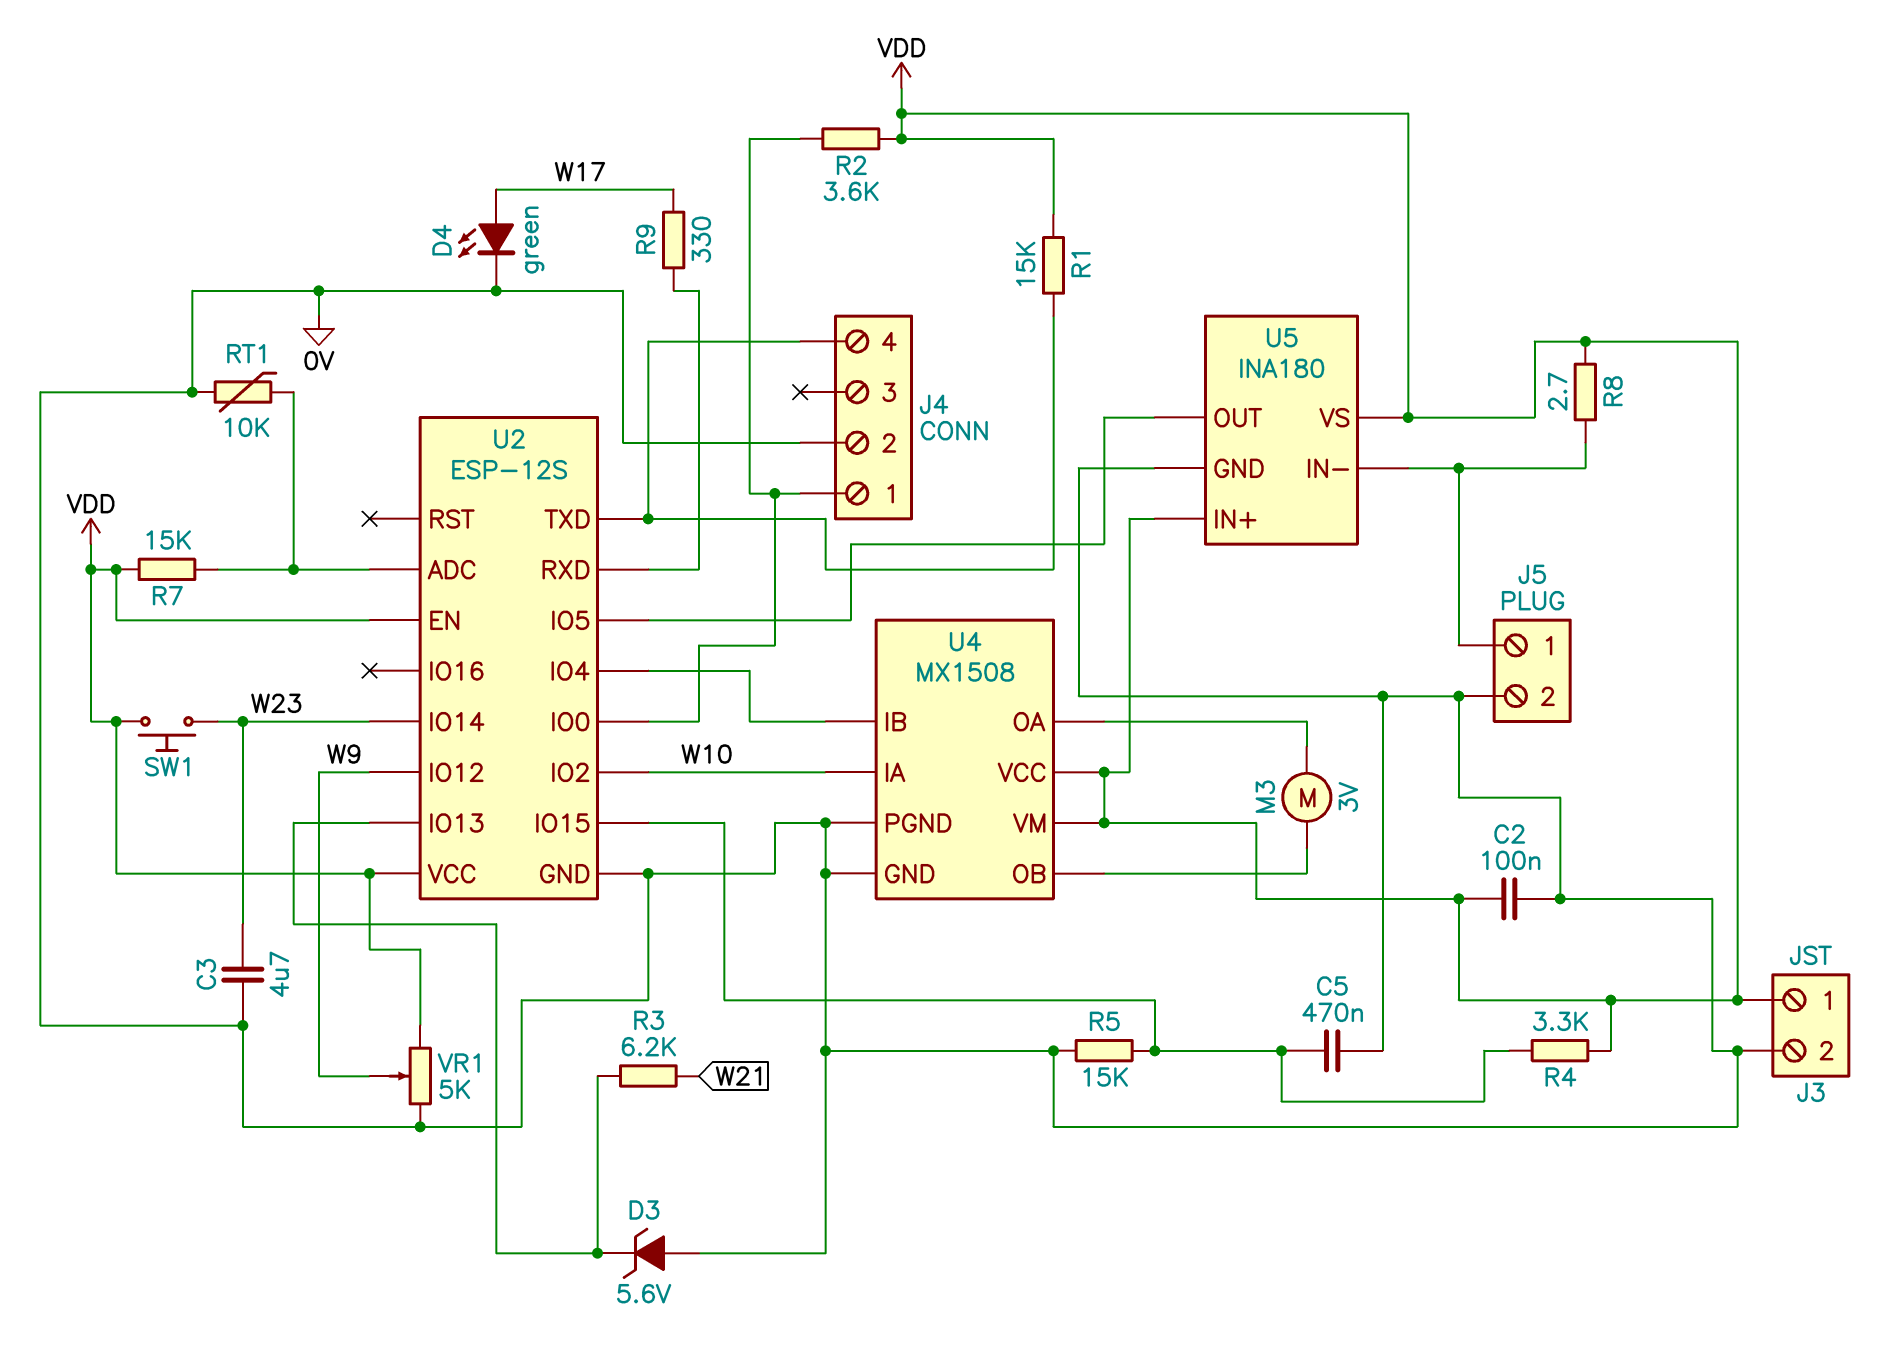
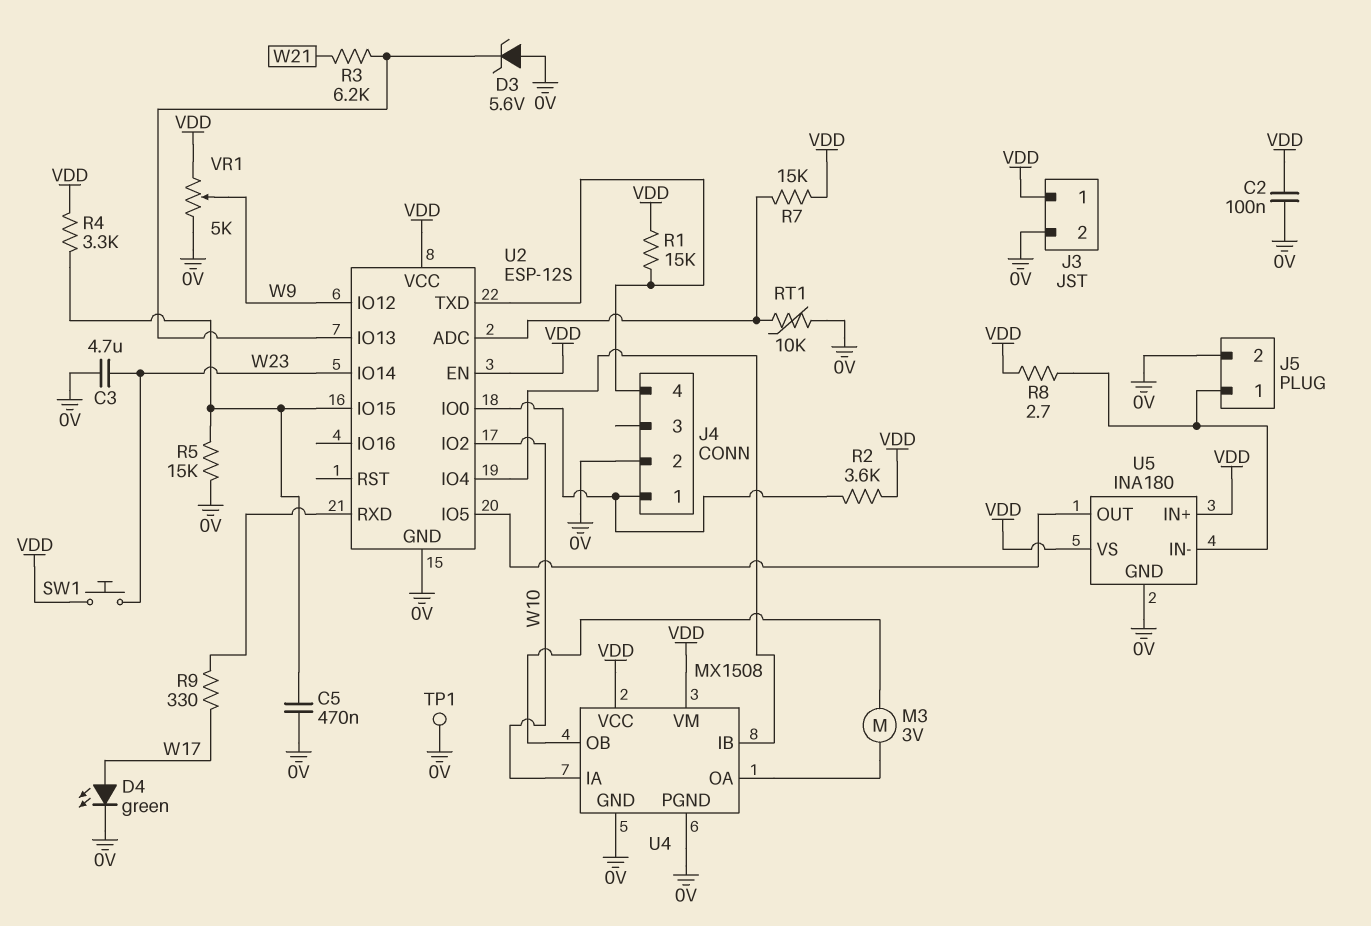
TP1: none -> test point (0V)

